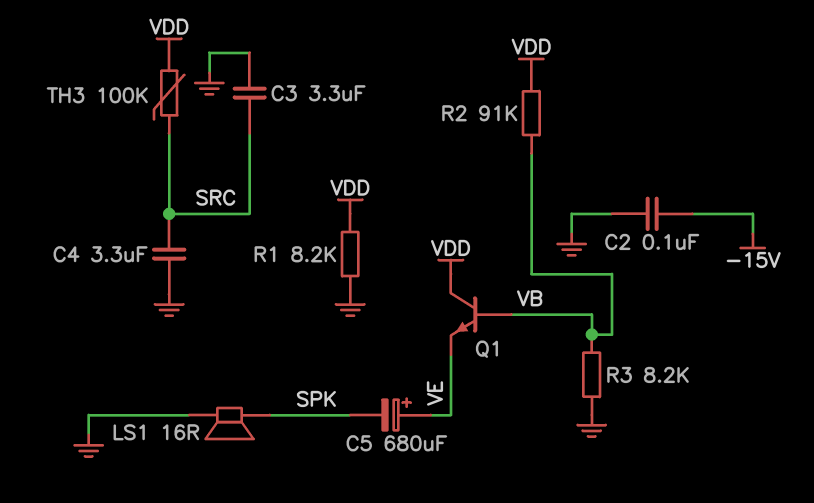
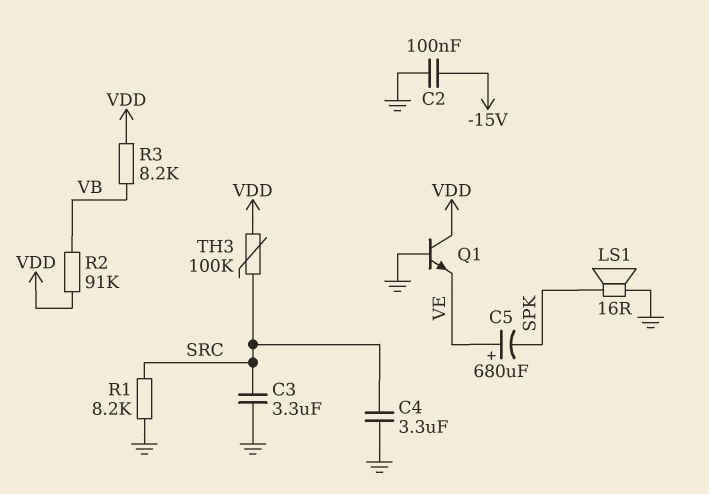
Q1: NPN (B VB, C VDD, E VE) -> NPN (B GND, C VDD, E VE)
R1: 8.2k (GND, VDD) -> 8.2k (GND, SRC)
R3: 8.2k (GND, VB) -> 8.2k (VB, VDD)

